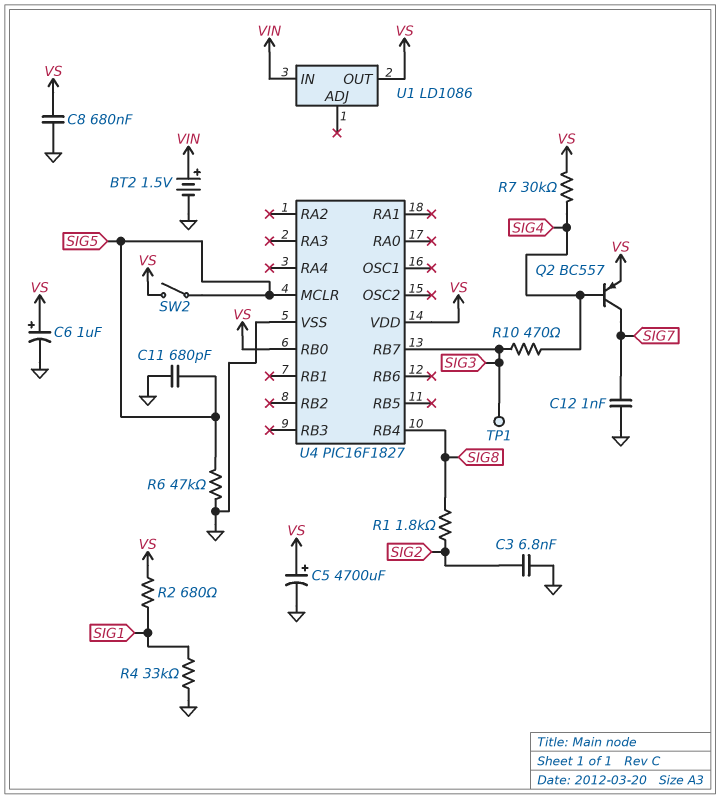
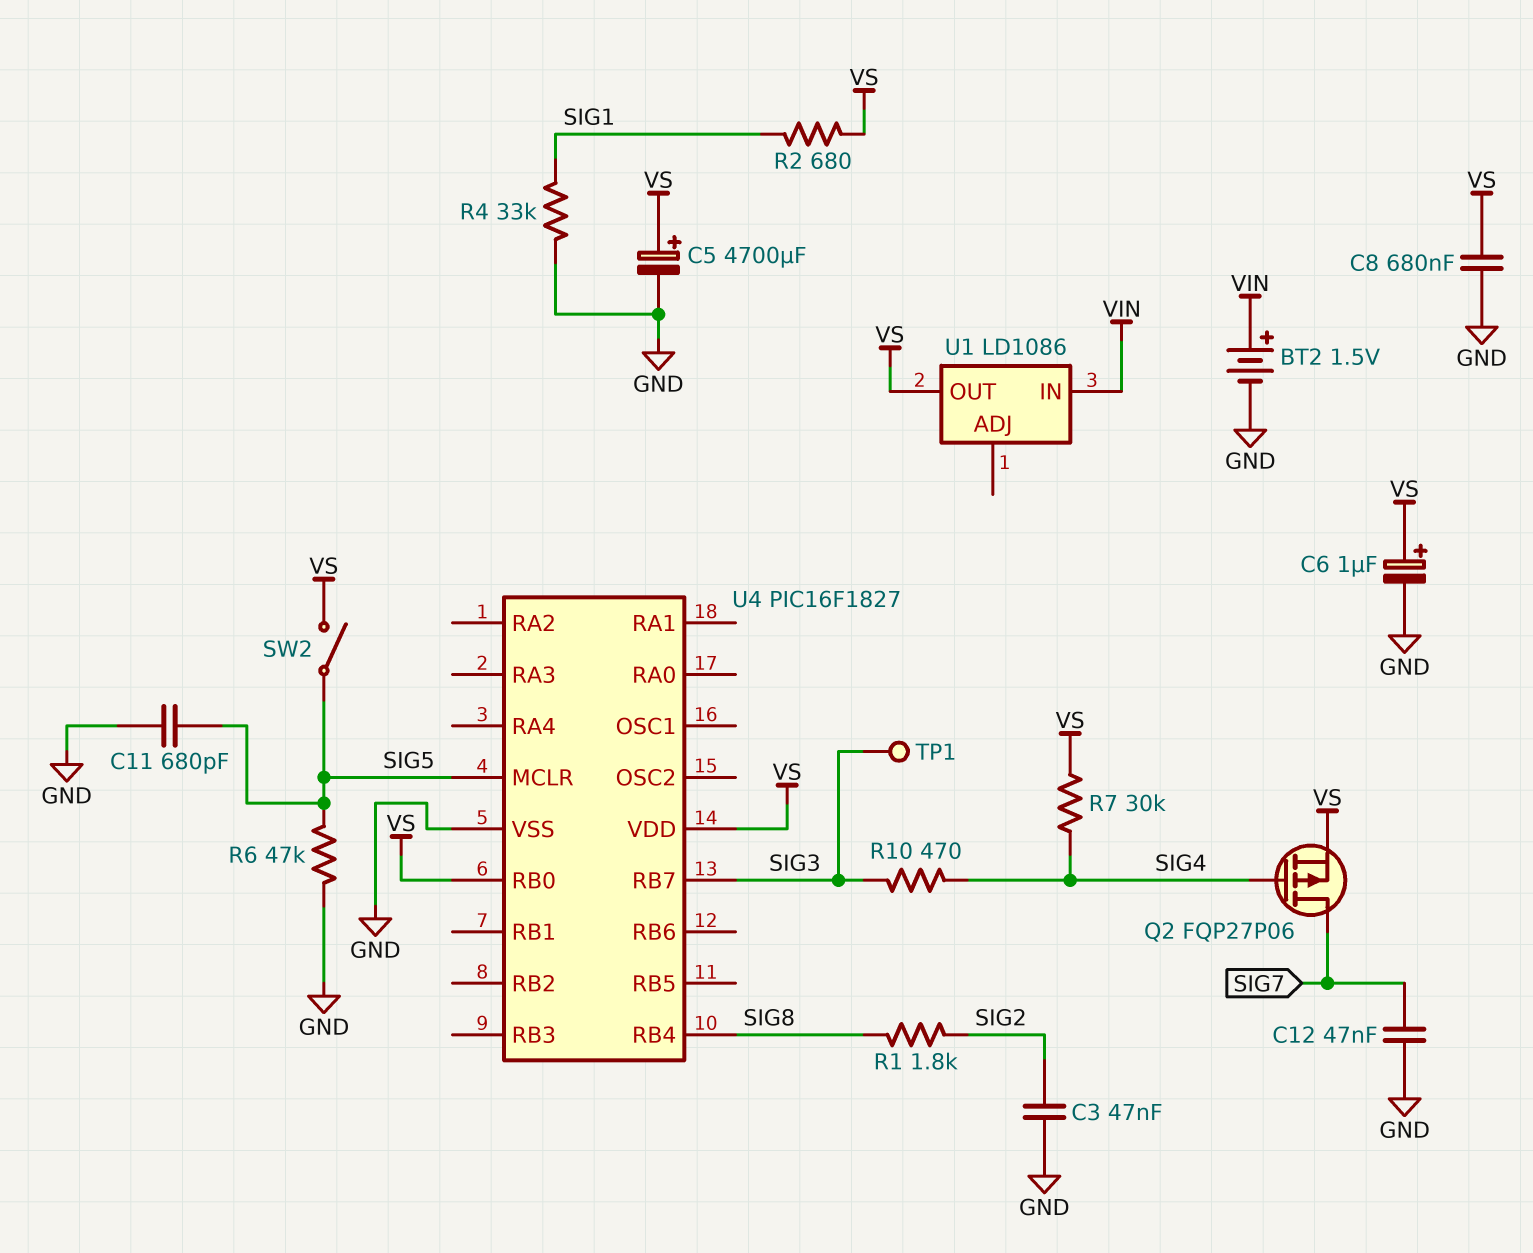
C3: 6.8nF (GND, SIG2) -> 47nF (GND, SIG2)
C12: 1nF (GND, SIG7) -> 47nF (GND, SIG7)
Q2: PNP BC557 (B SIG4, C SIG7, E VS) -> PMOS FQP27P06 (G SIG4, D SIG7, S VS)

